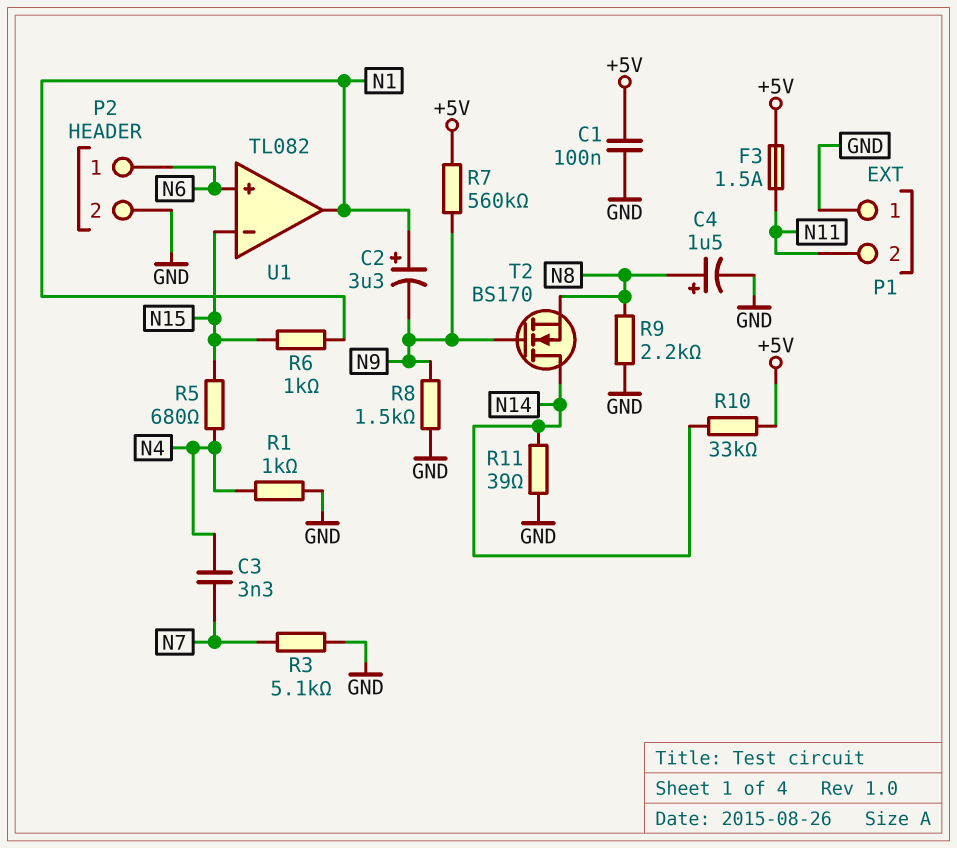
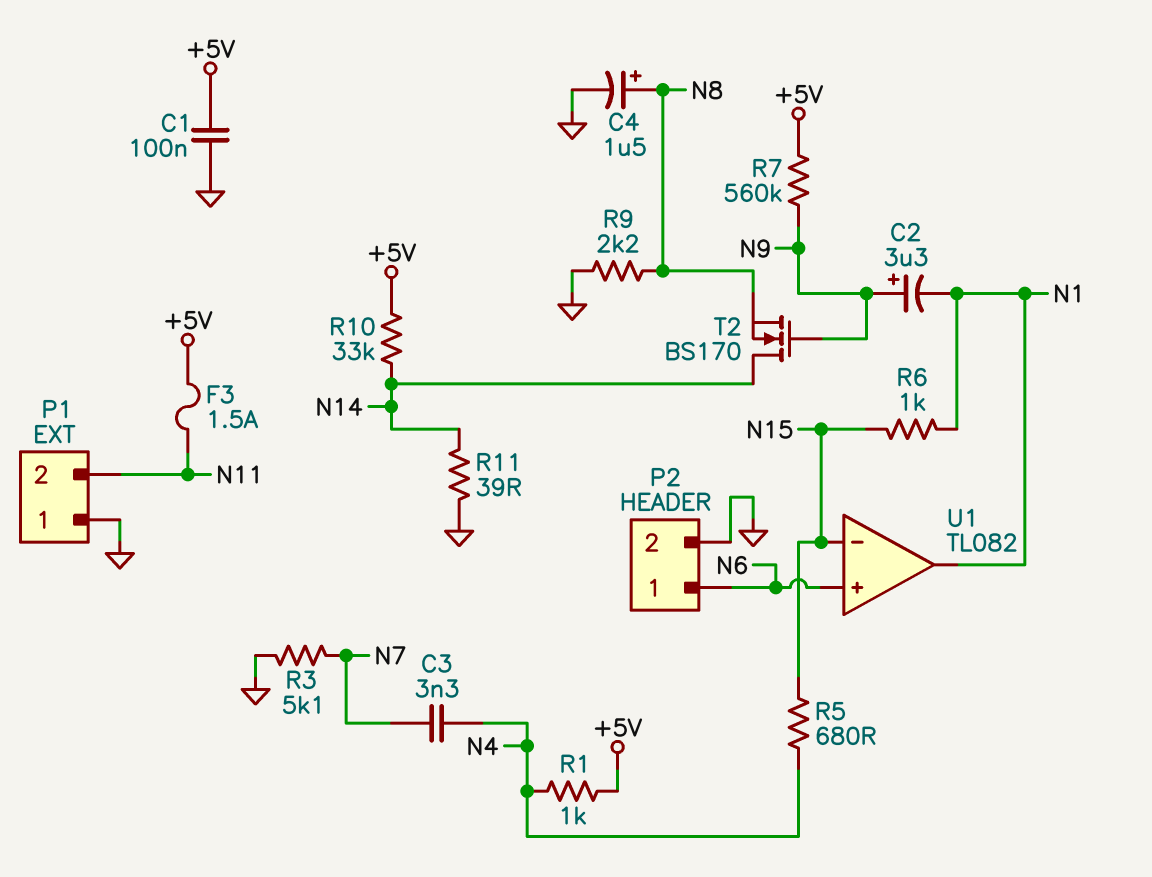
C2: 3.3uF (plus N1, minus N9) -> 3.3uF (plus N9, minus N1)
R1: 1k (GND, N4) -> 1k (+5V, N4)
R8: 1.5k (GND, N9) -> none

